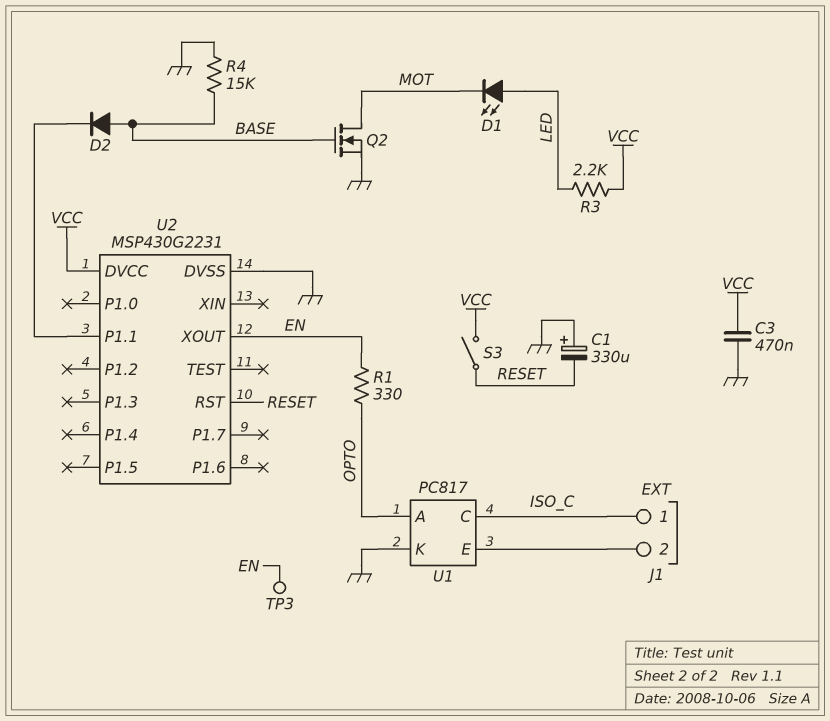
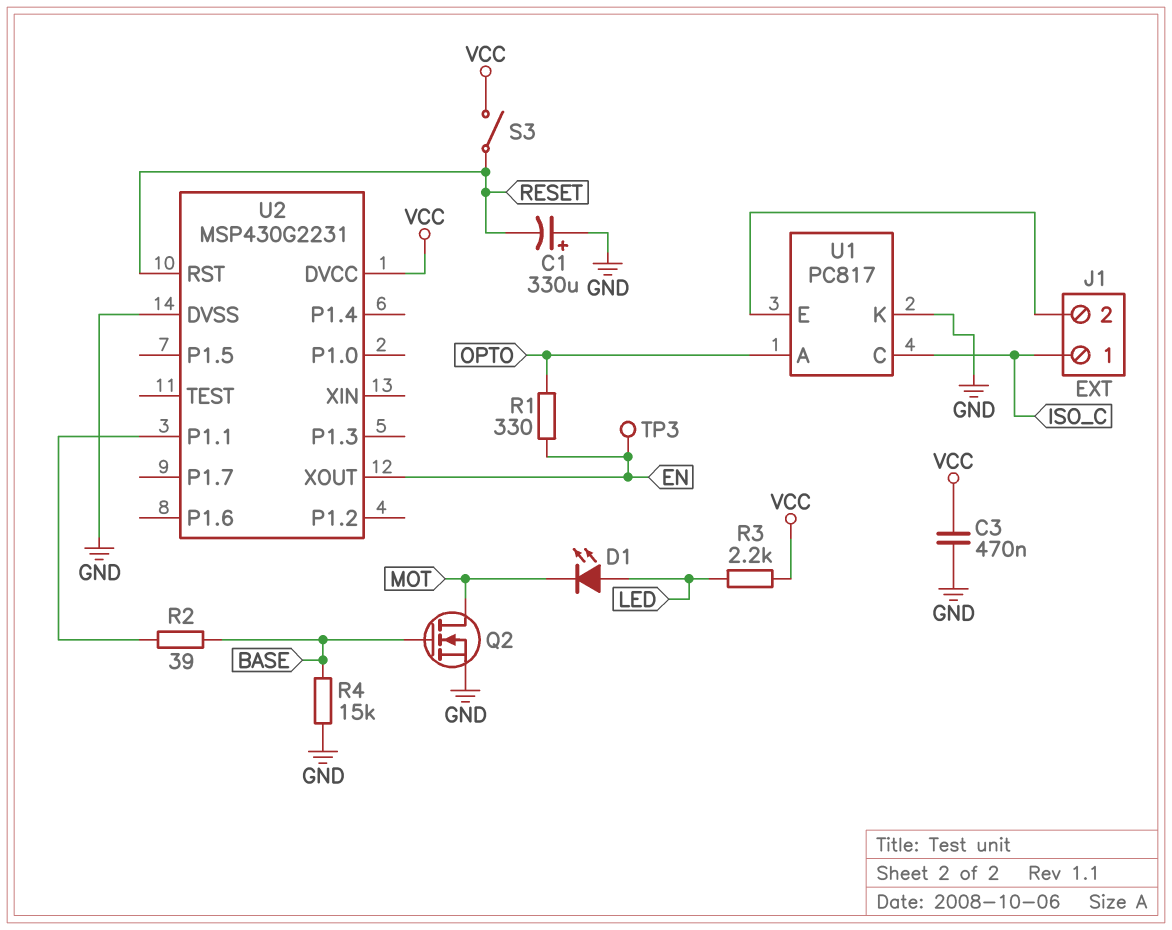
D2: diode (A BASE, K U2/P1.1) -> none
R2: none -> 39 (BASE, U2/P1.1)

